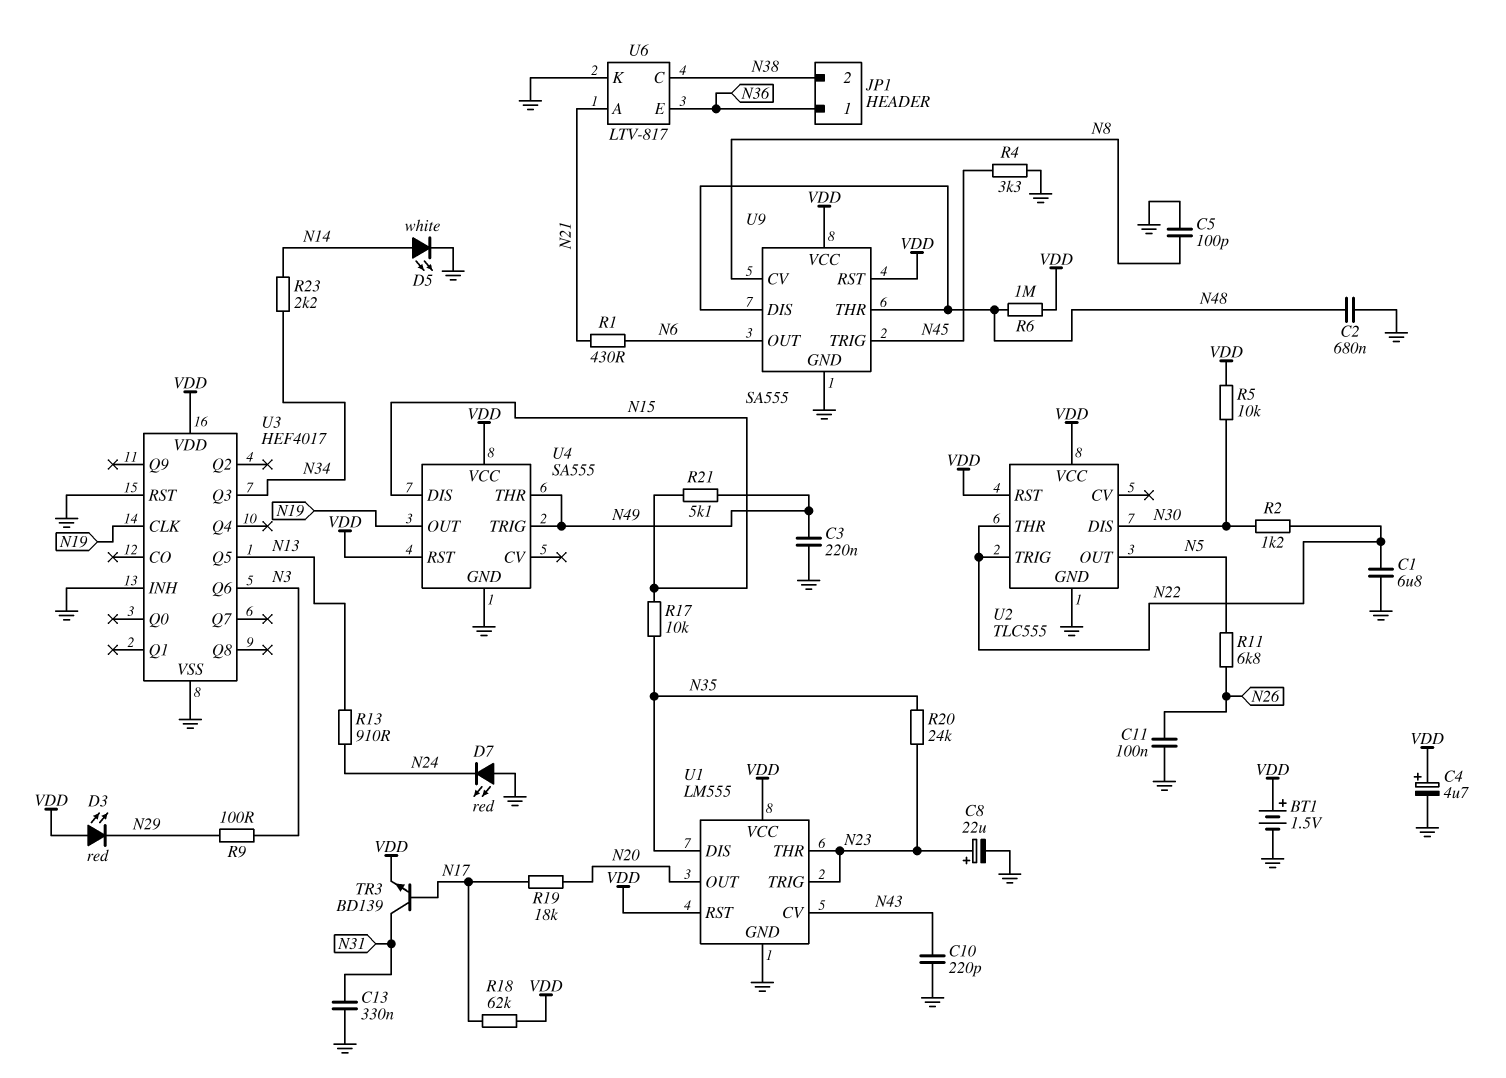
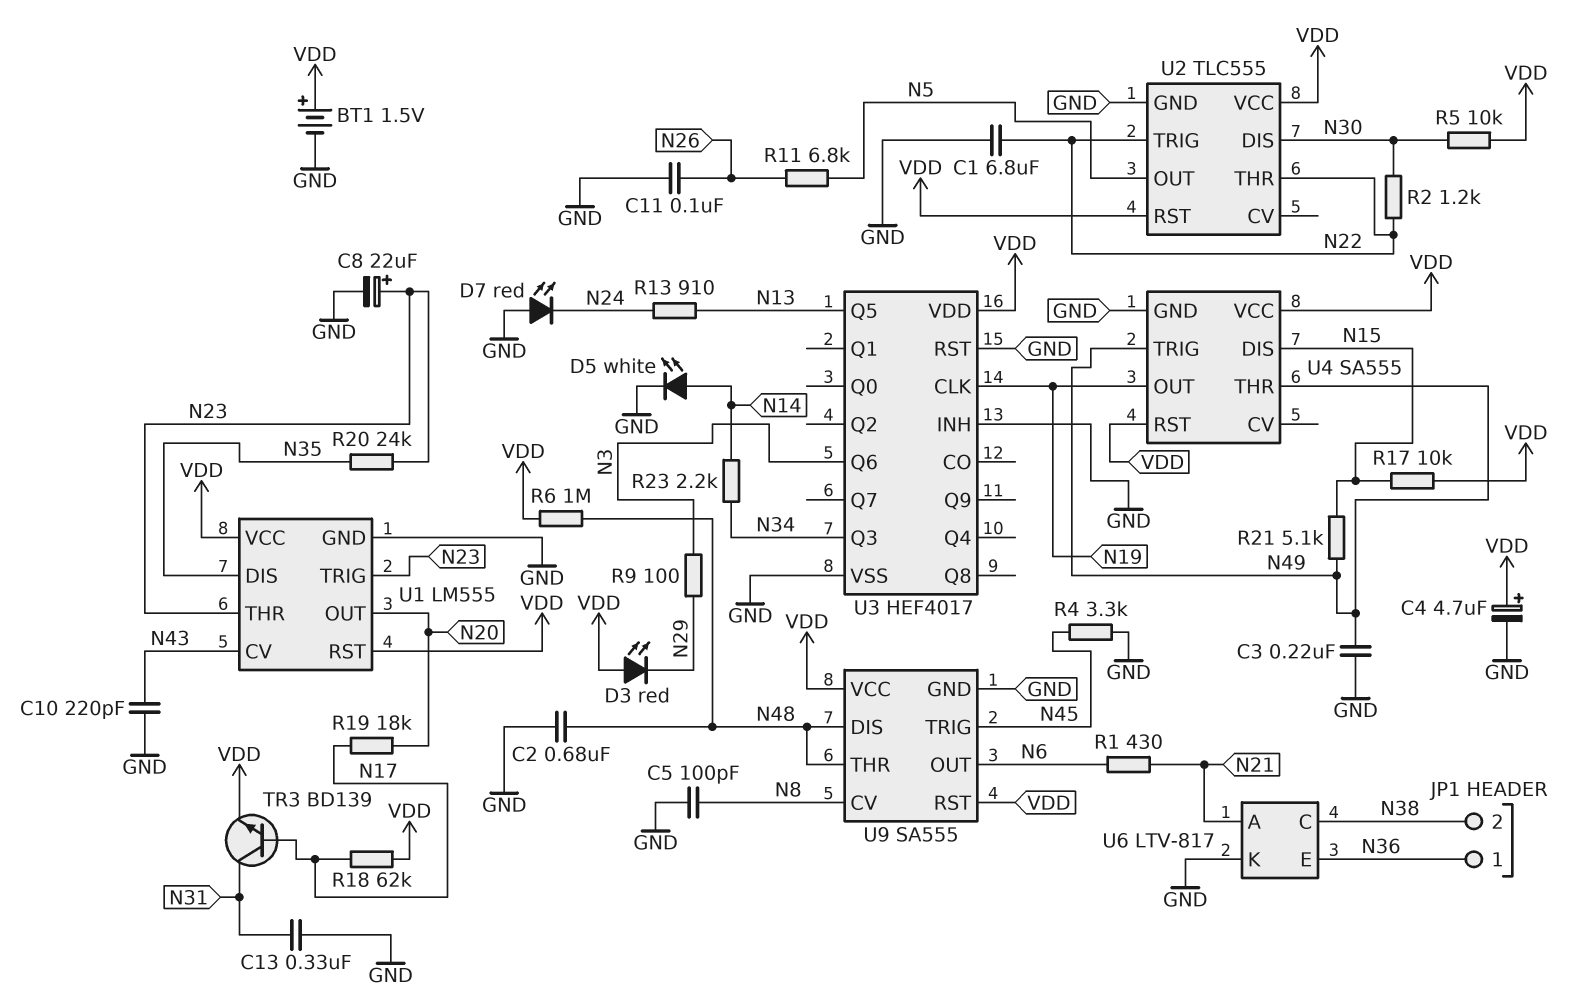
R17: 10k (N15, N35) -> 10k (N15, VDD)

